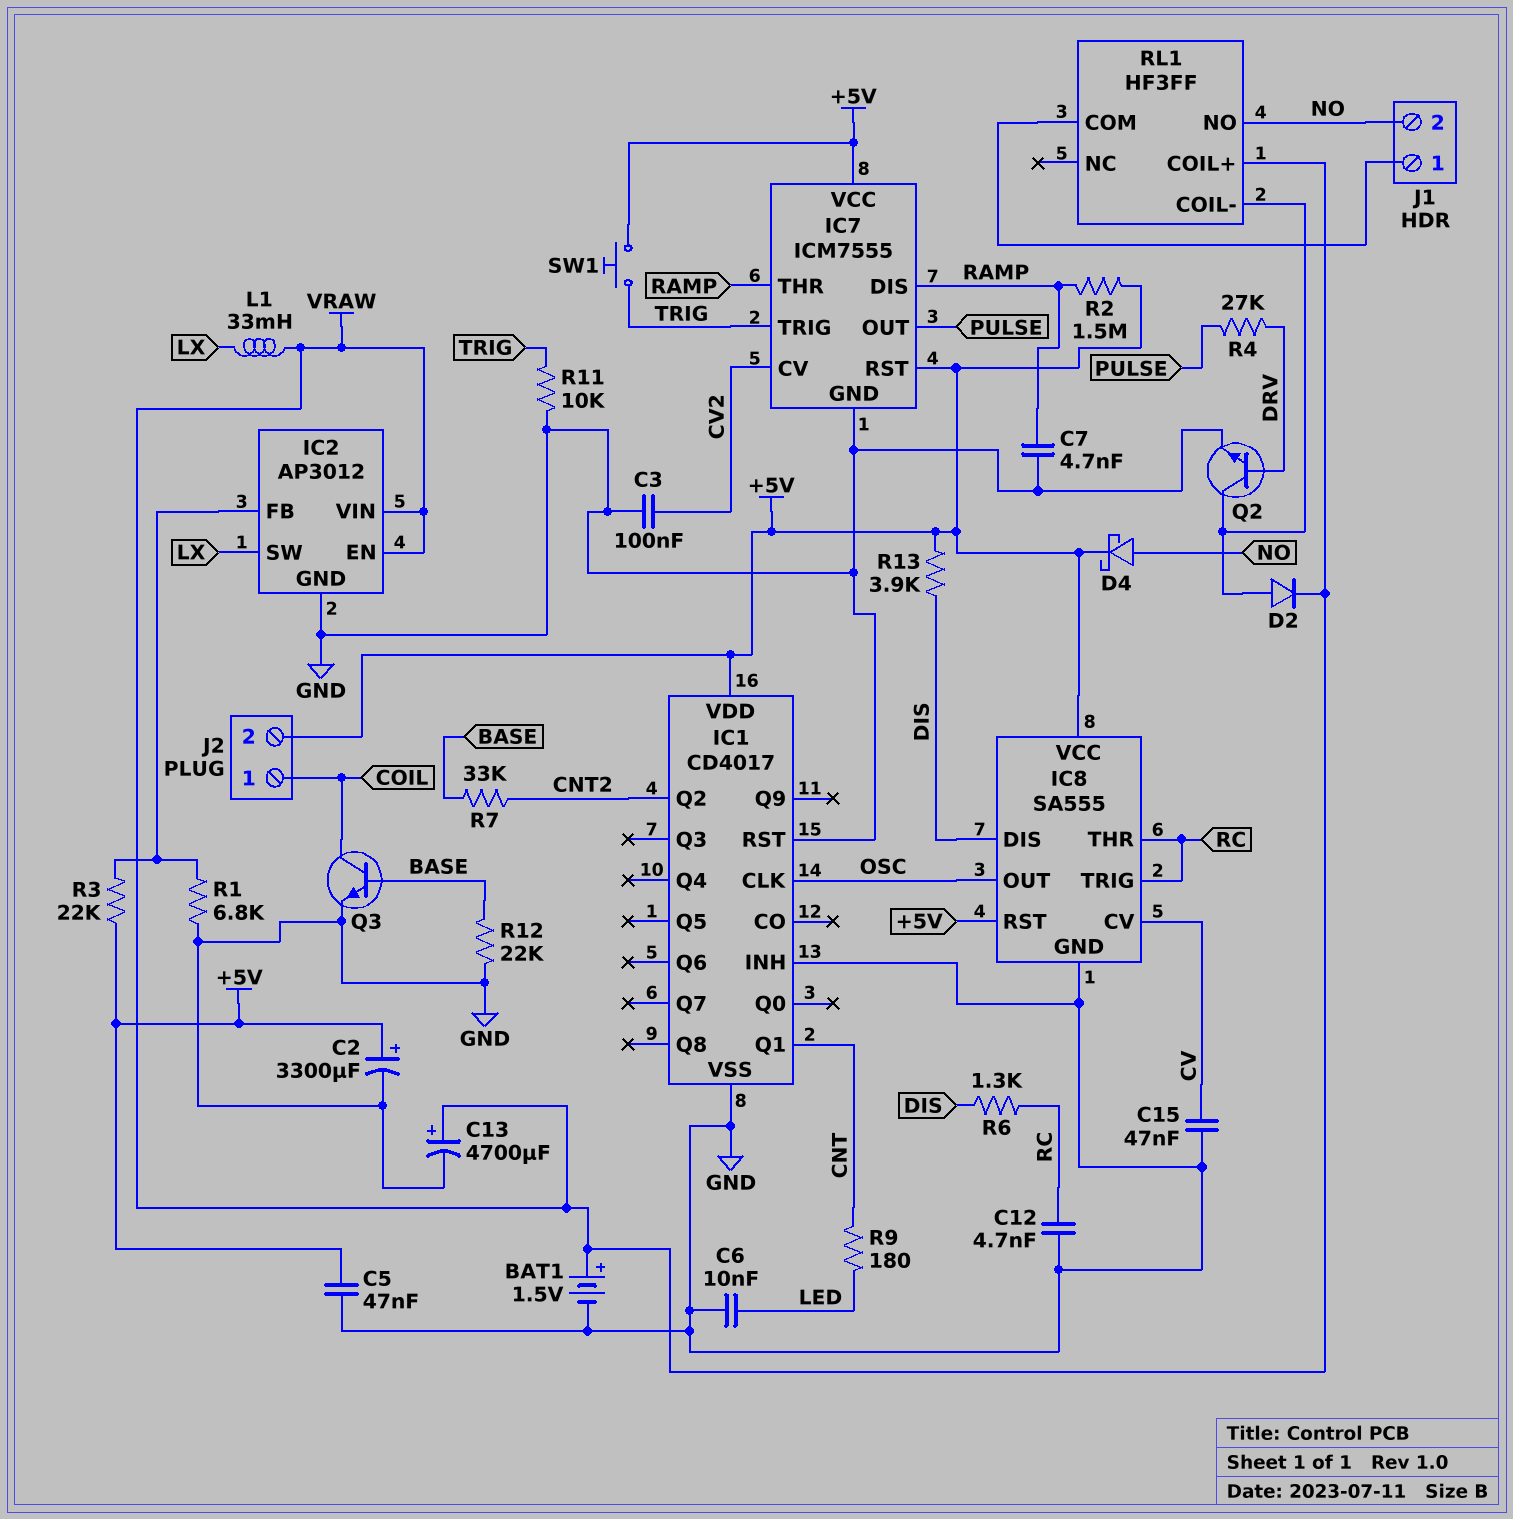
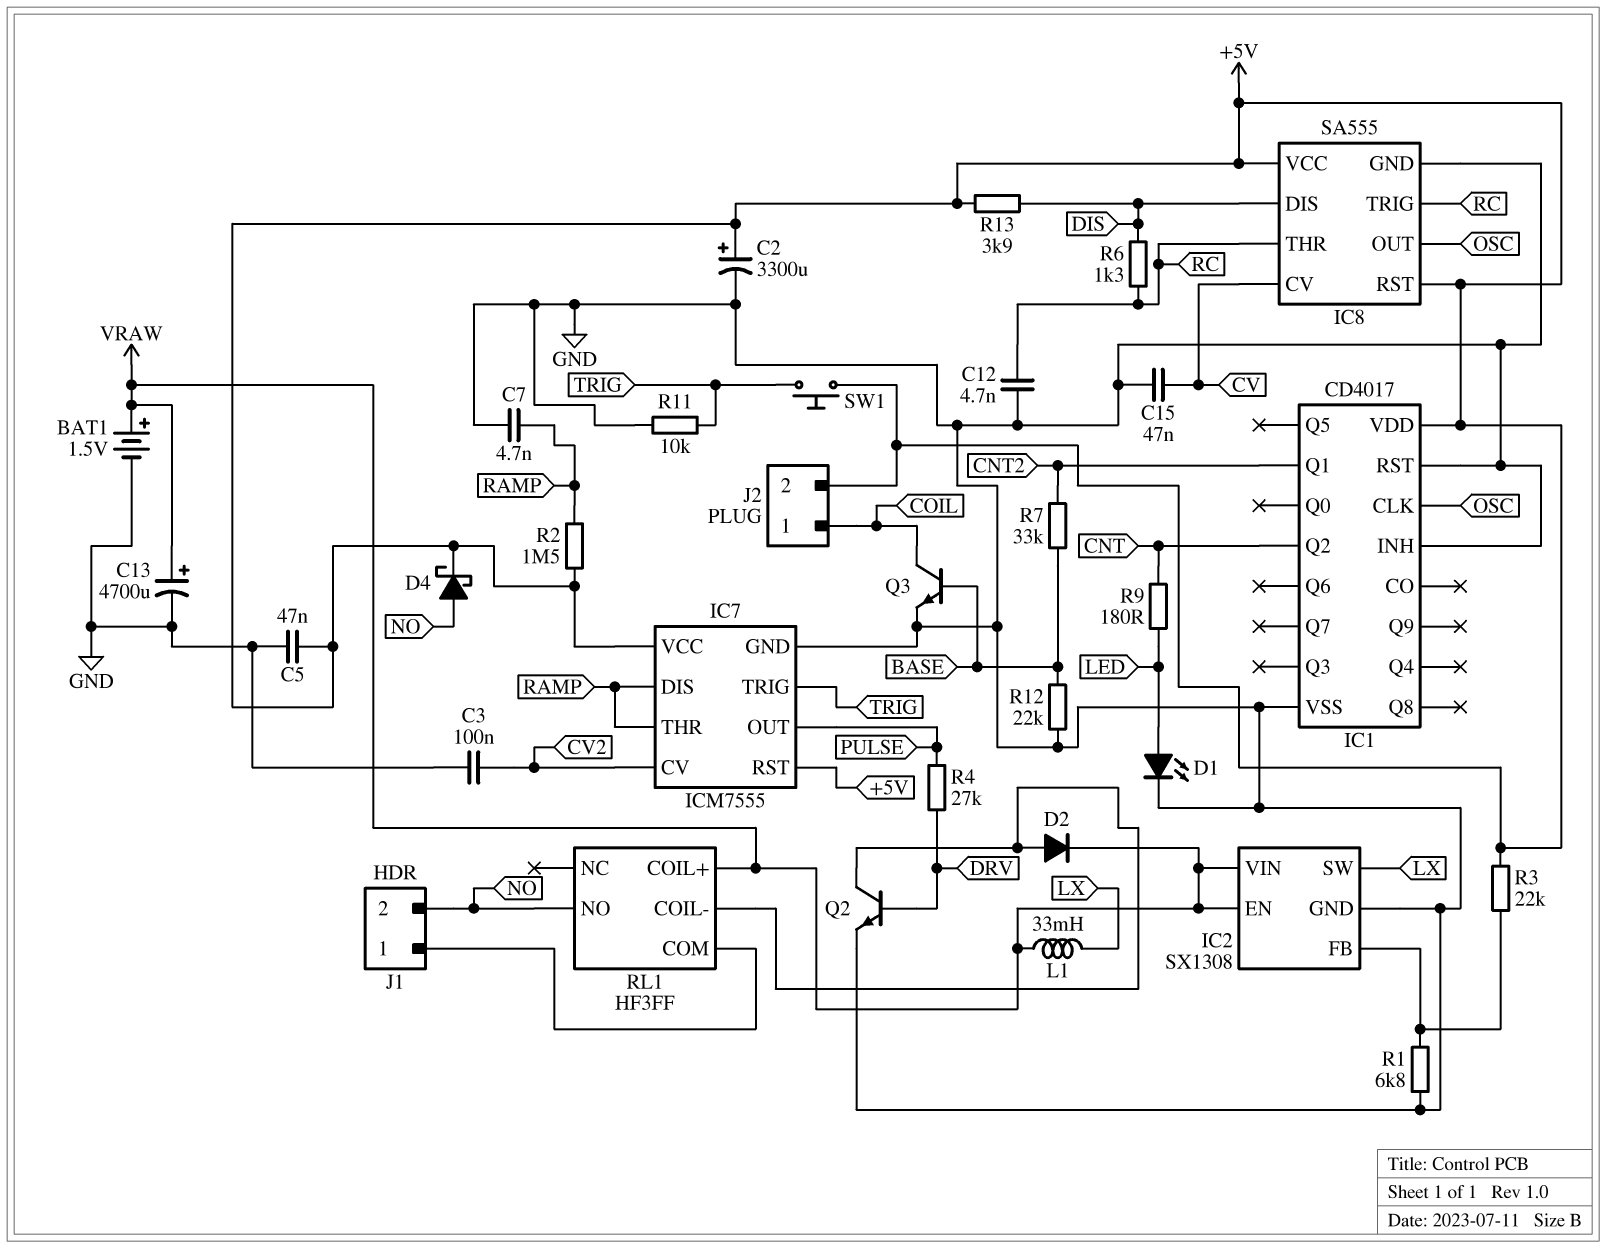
C6: 10nF (GND, LED) -> none
D1: none -> LED (A LED, K GND)
IC1 pin Q1: CNT -> CNT2
IC1 pin Q2: CNT2 -> CNT
IC2: AP3012 -> SX1308

